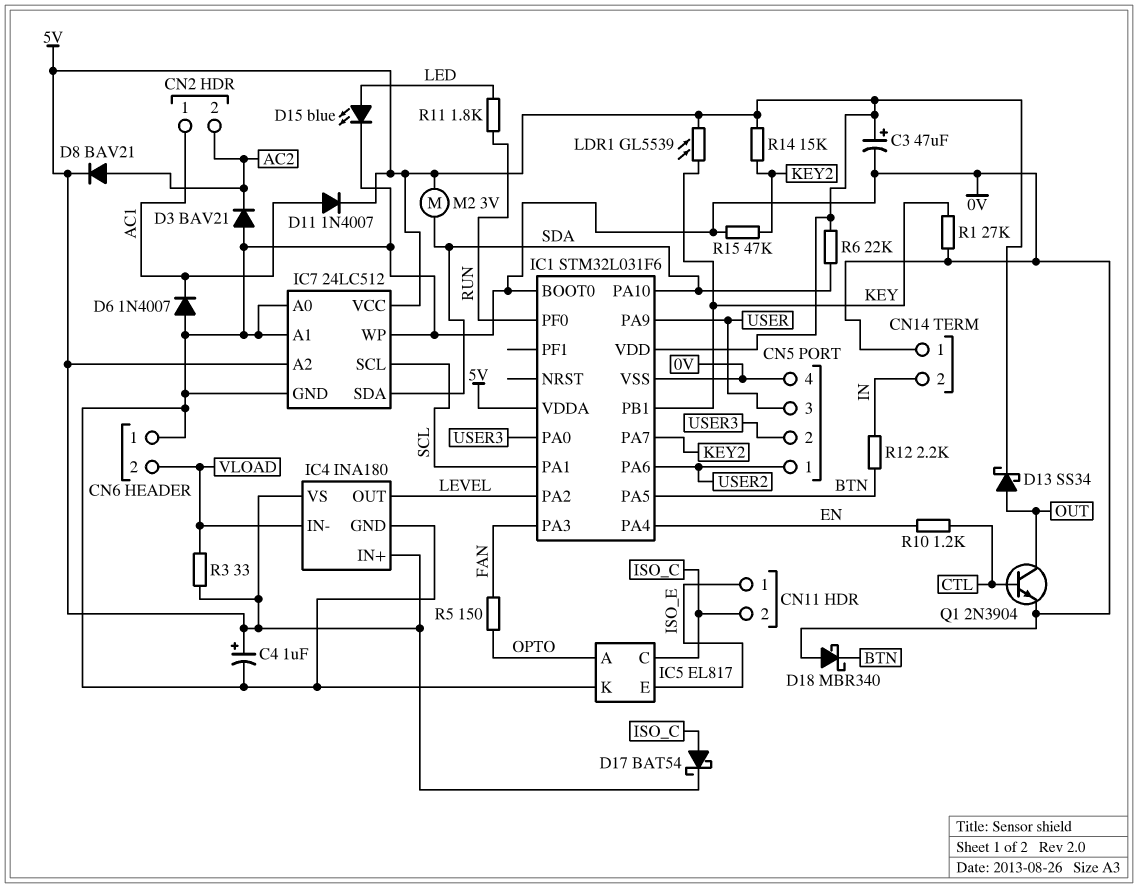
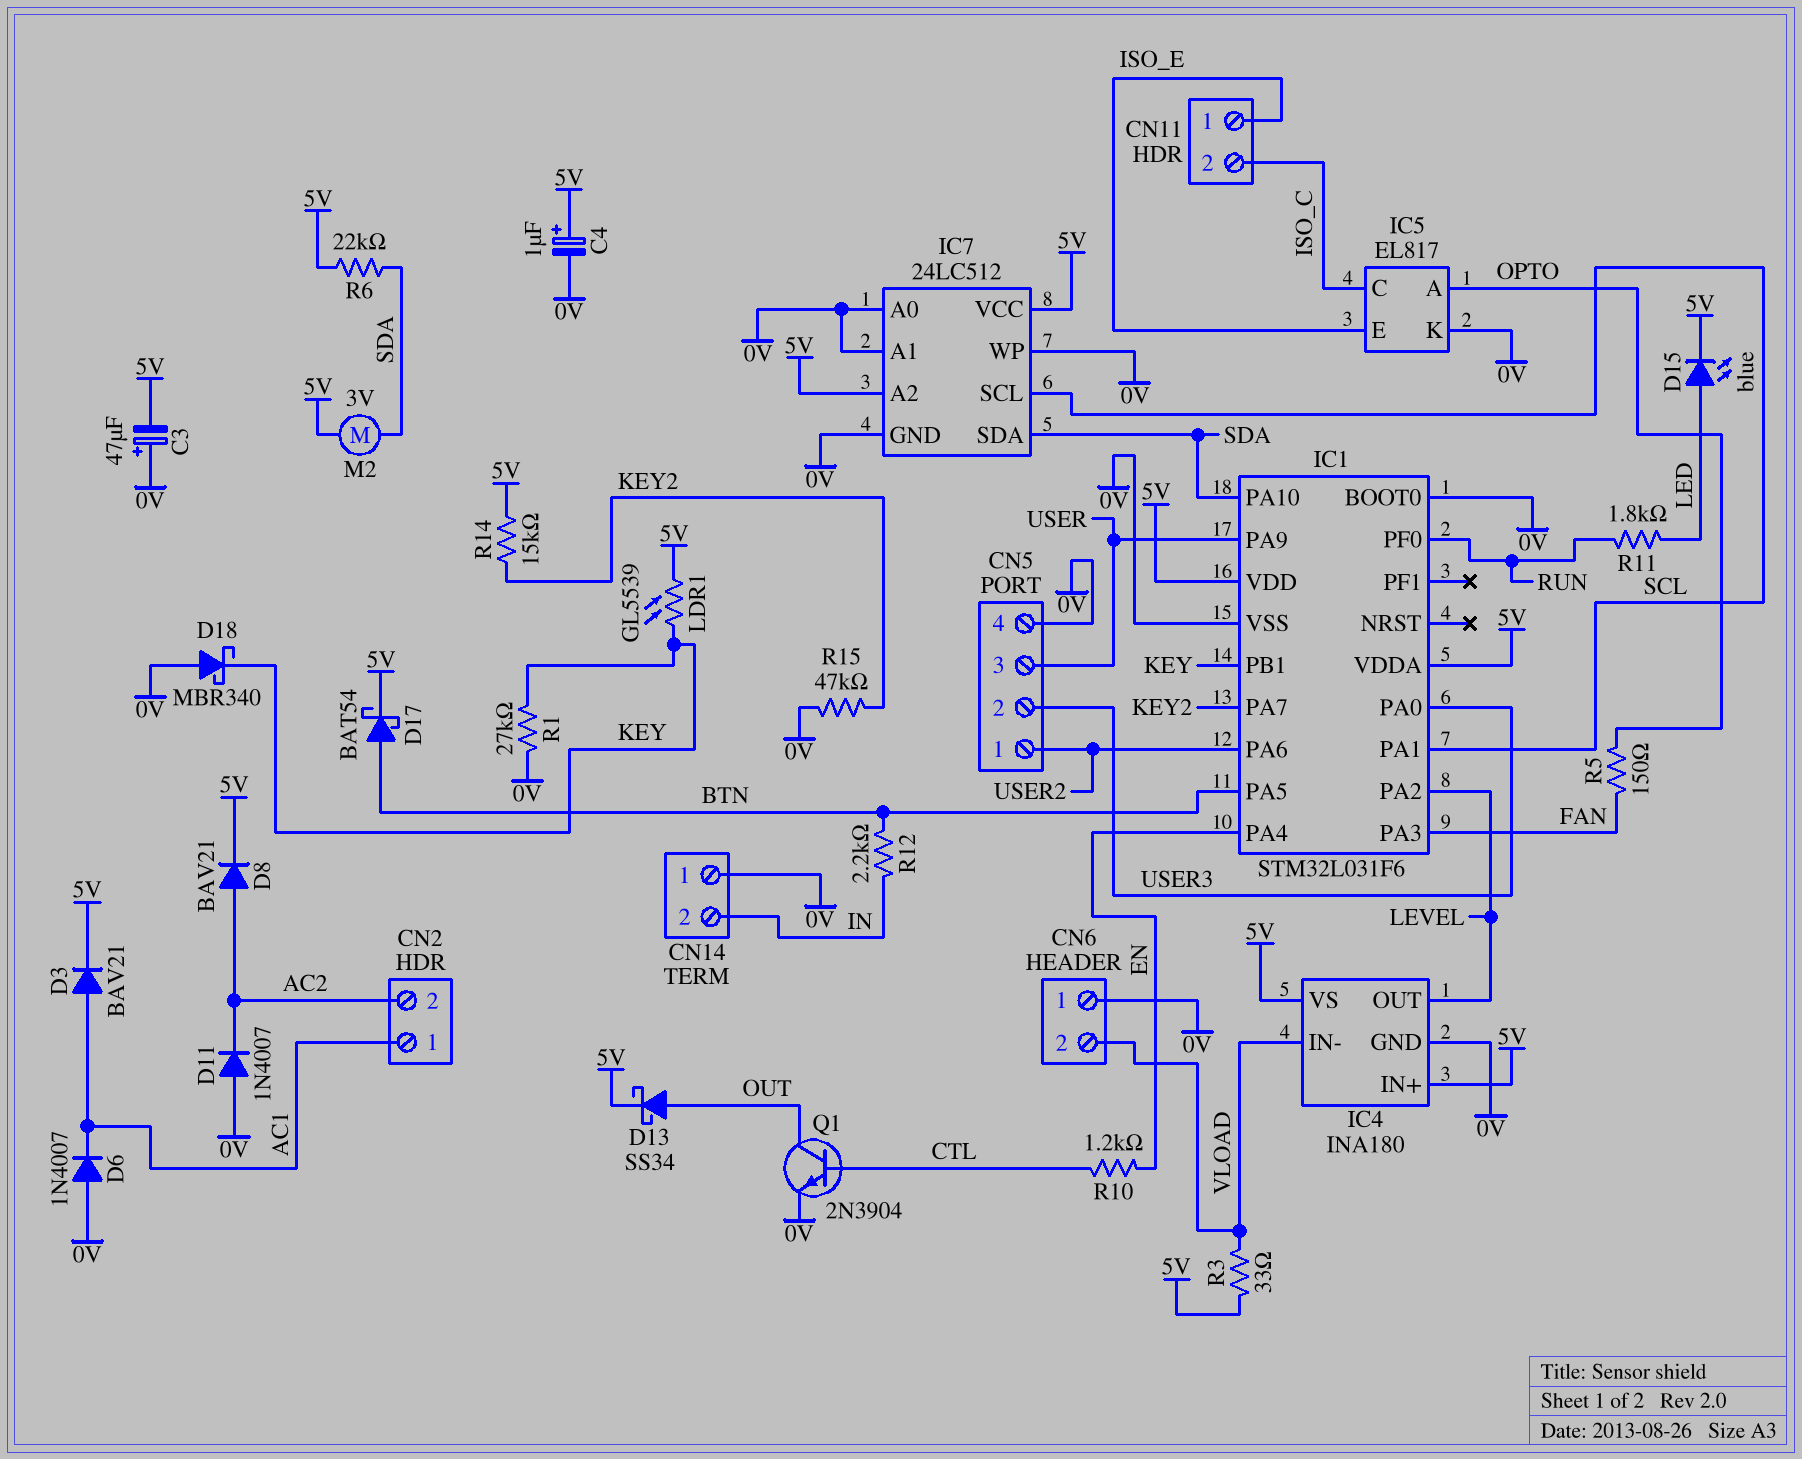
C3: 47uF (plus 5V, minus 0V) -> 47uF (plus 0V, minus 5V)
D3: diode BAV21 (A 0V, K AC2) -> diode BAV21 (A AC1, K 5V)
D11: diode 1N4007 (A AC1, K 5V) -> diode 1N4007 (A 0V, K AC2)
D15: LED blue (A LED, K 0V) -> LED blue (A LED, K 5V)
D17: schottky BAT54 (A ISO_C, K 5V) -> schottky BAT54 (A BTN, K 5V)
D18: schottky MBR340 (A 0V, K BTN) -> schottky MBR340 (A 0V, K KEY)

